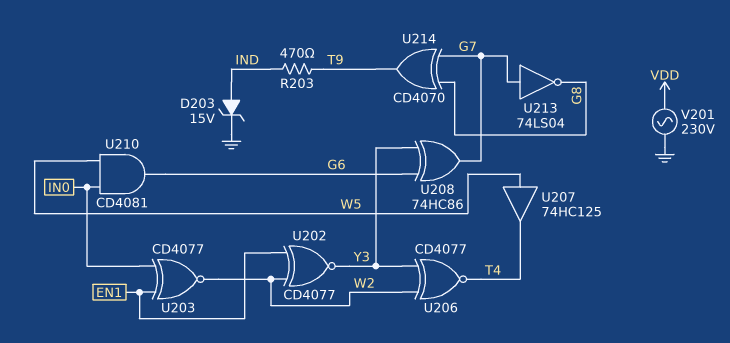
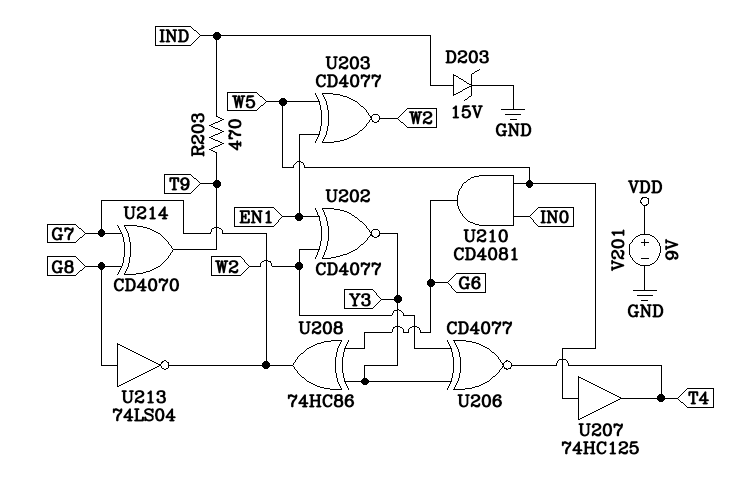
U203: XNOR CD4077 (in EN1, in IN0, out W2) -> XNOR CD4077 (in EN1, in W5, out W2)
U213: NOT 74LS04 (in G7, out G8) -> NOT 74LS04 (in G8, out G7)
V201: AC 230V (GND, VDD) -> 9V (plus VDD, minus GND)

